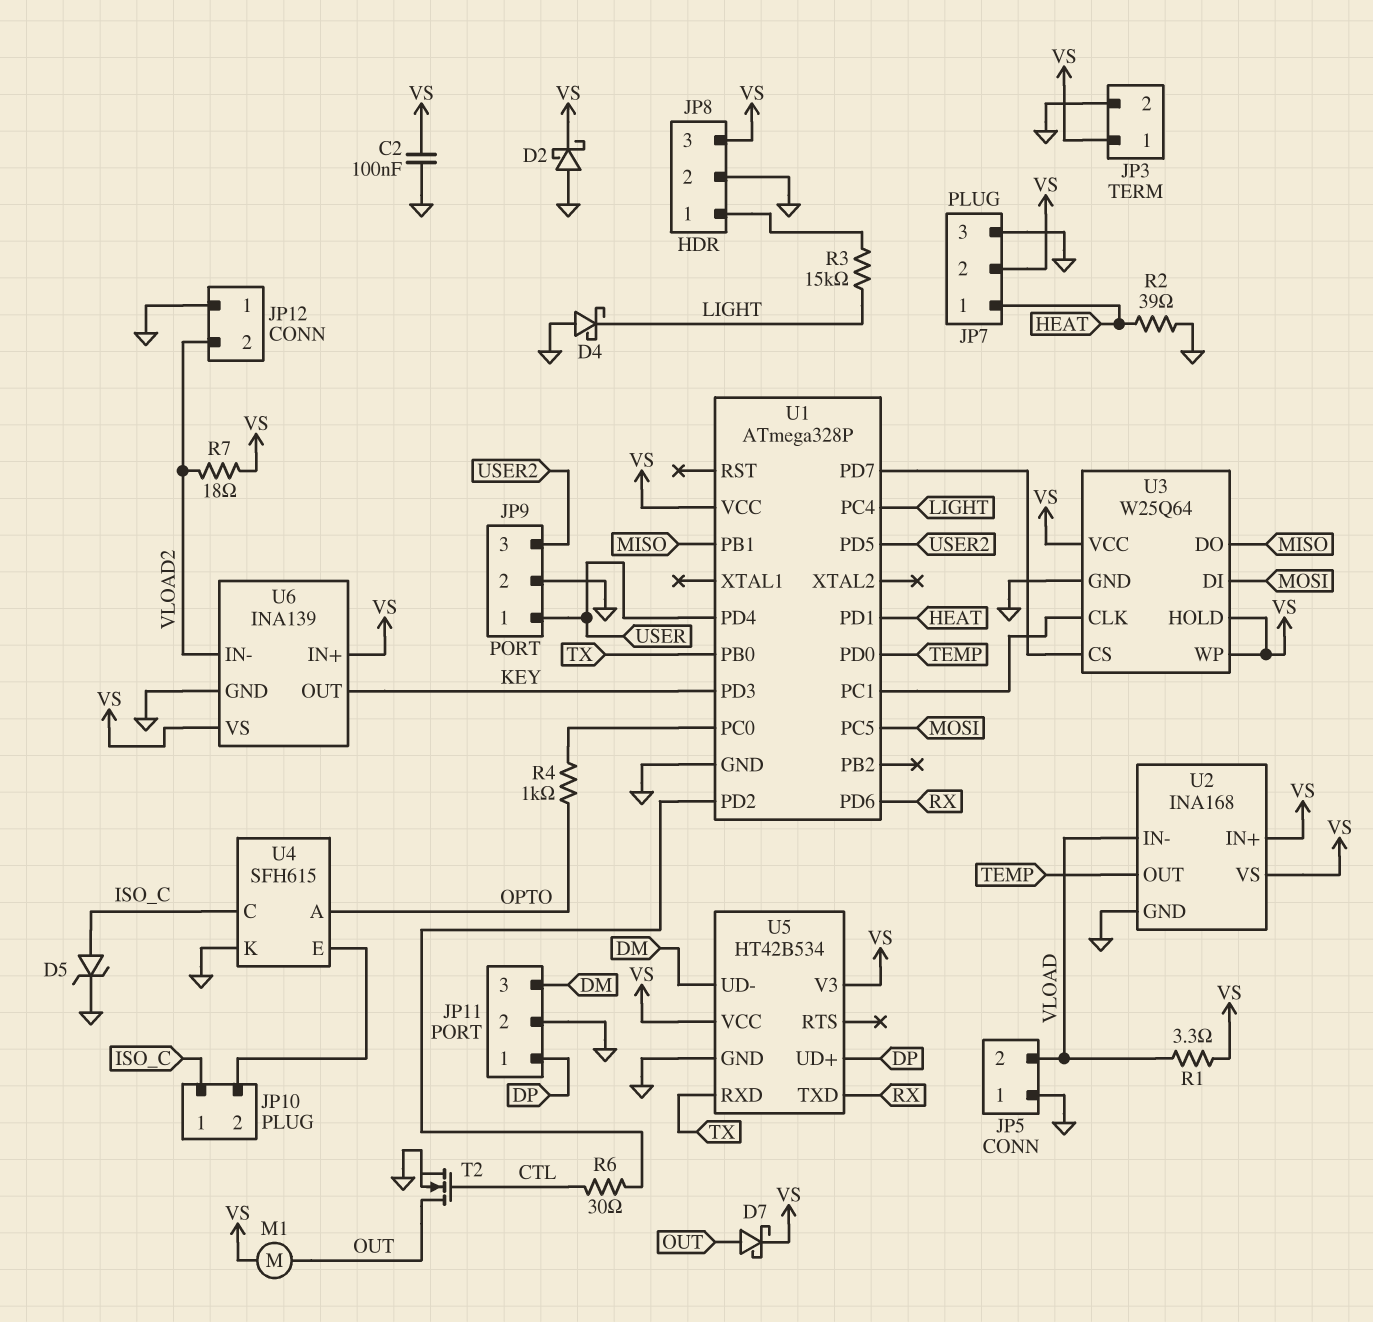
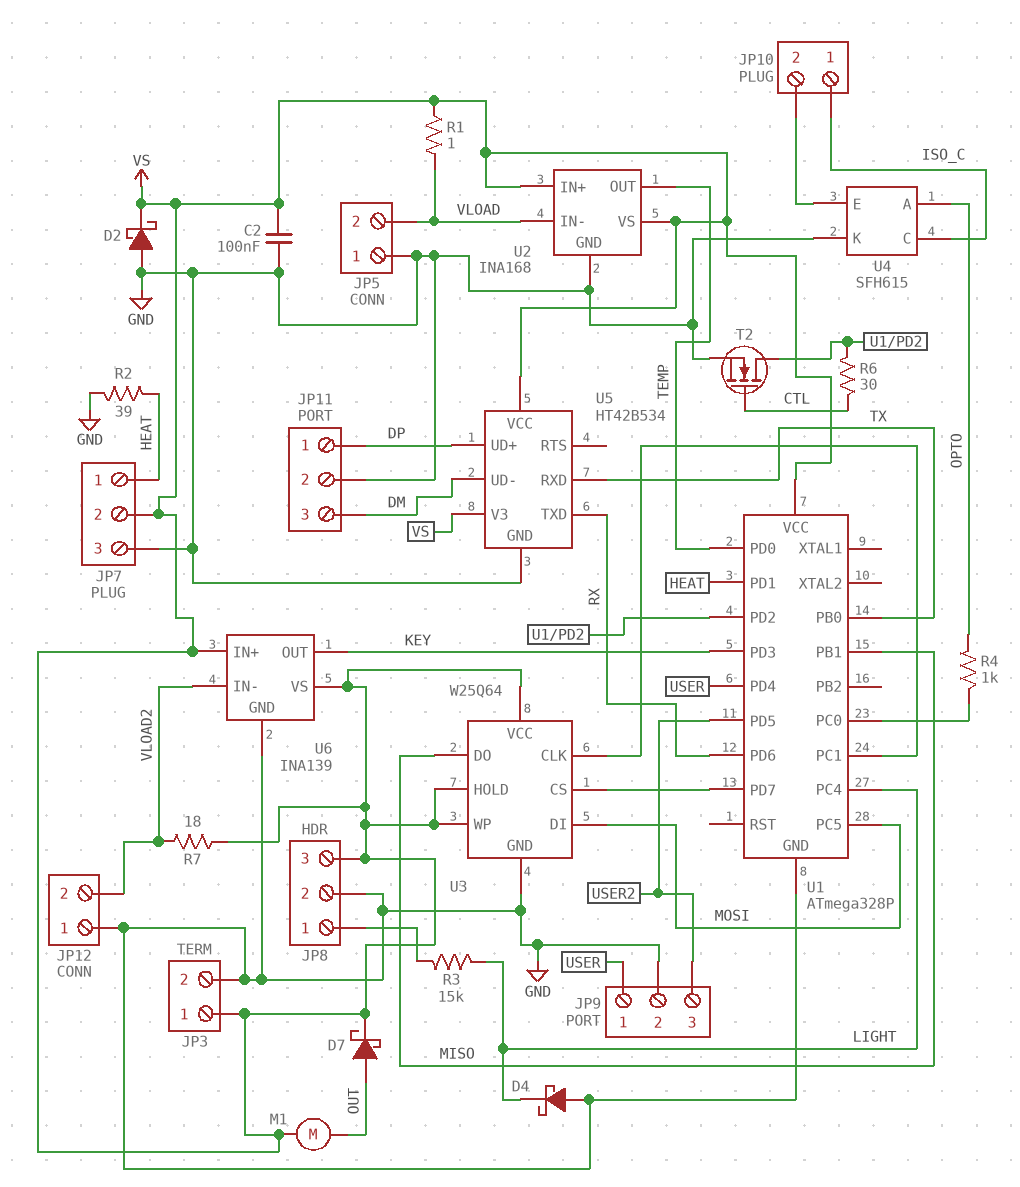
D5: zener (A ISO_C, K GND) -> none
R1: 3.3 (VLOAD, VS) -> 1 (VLOAD, VS)
T2: NMOS (G CTL, D OUT, S GND) -> NMOS (G CTL, D U1/PD2, S GND)

